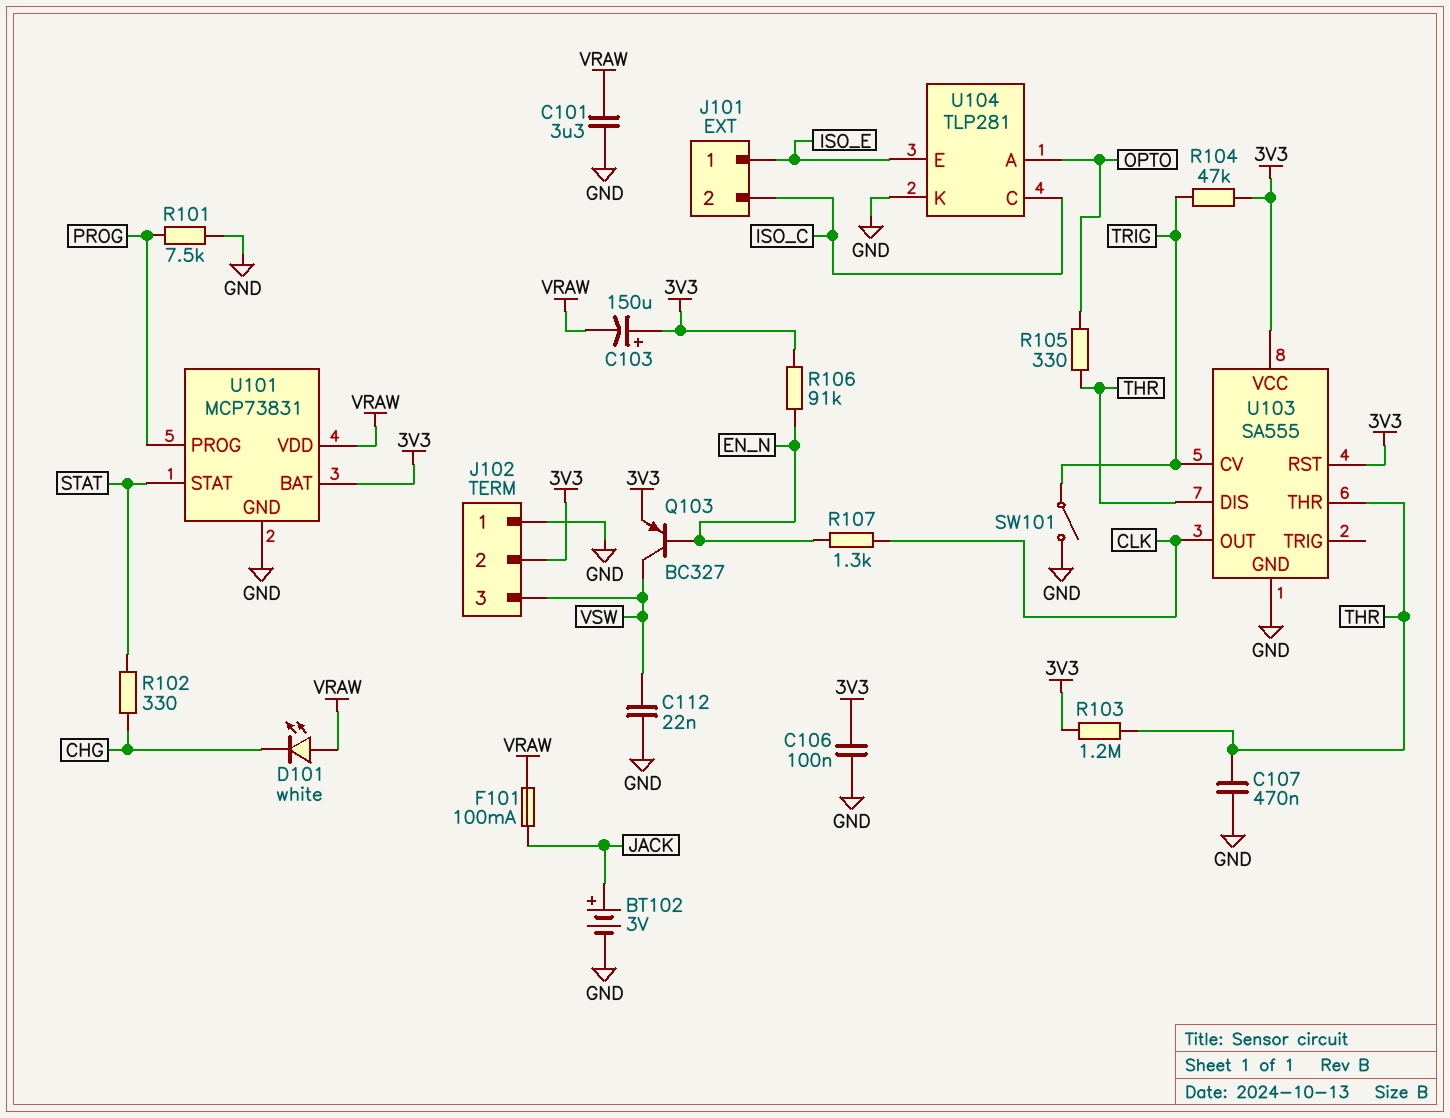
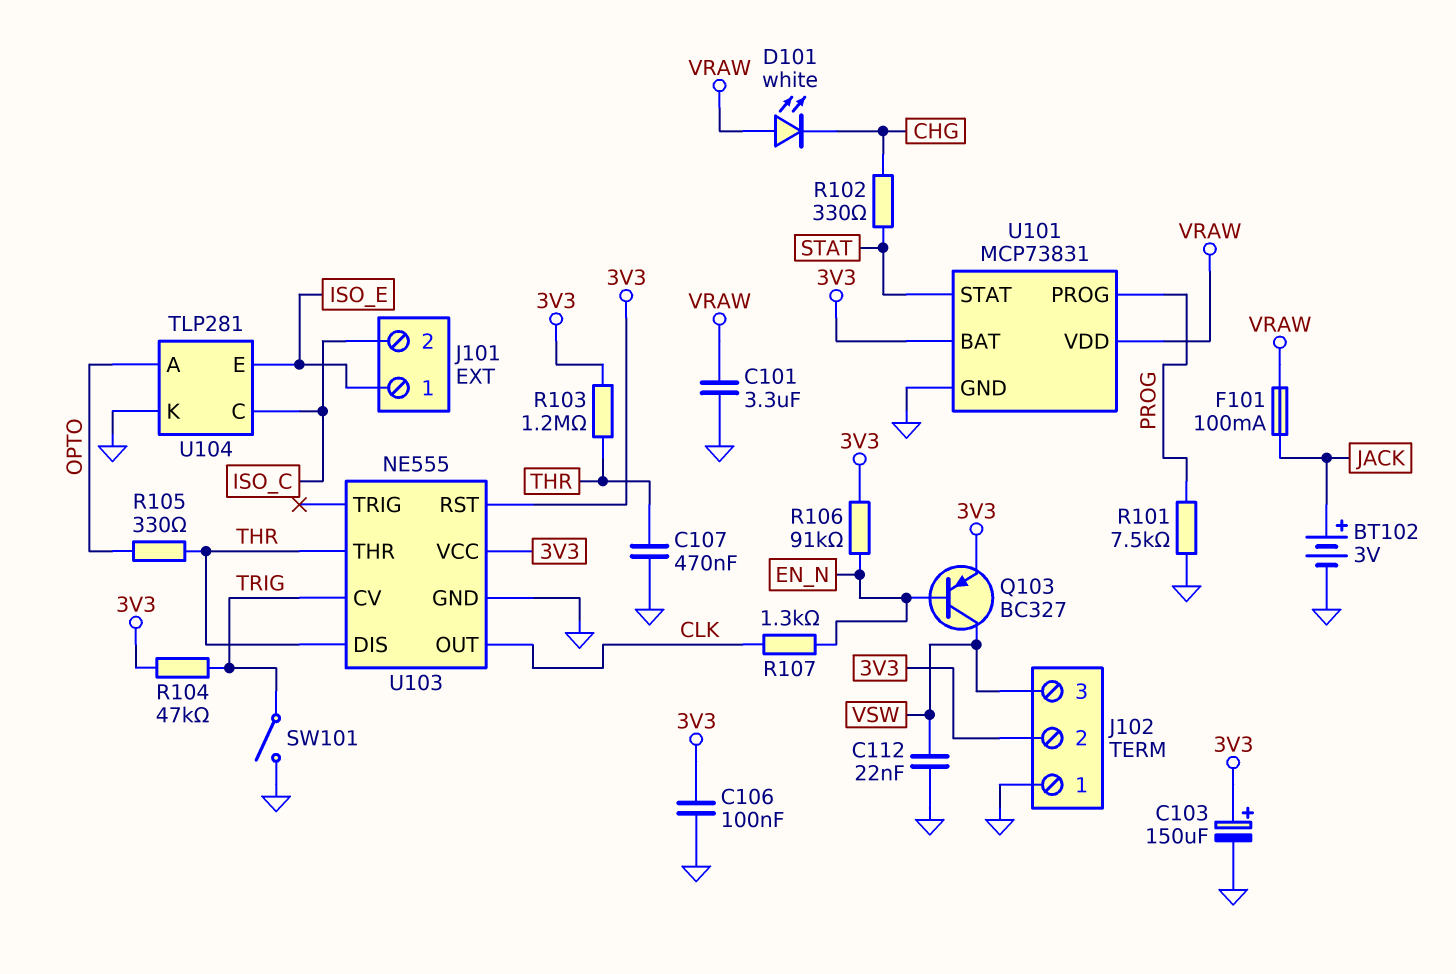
C103: 150uF (plus 3V3, minus VRAW) -> 150uF (plus 3V3, minus GND)
U103: SA555 -> NE555

